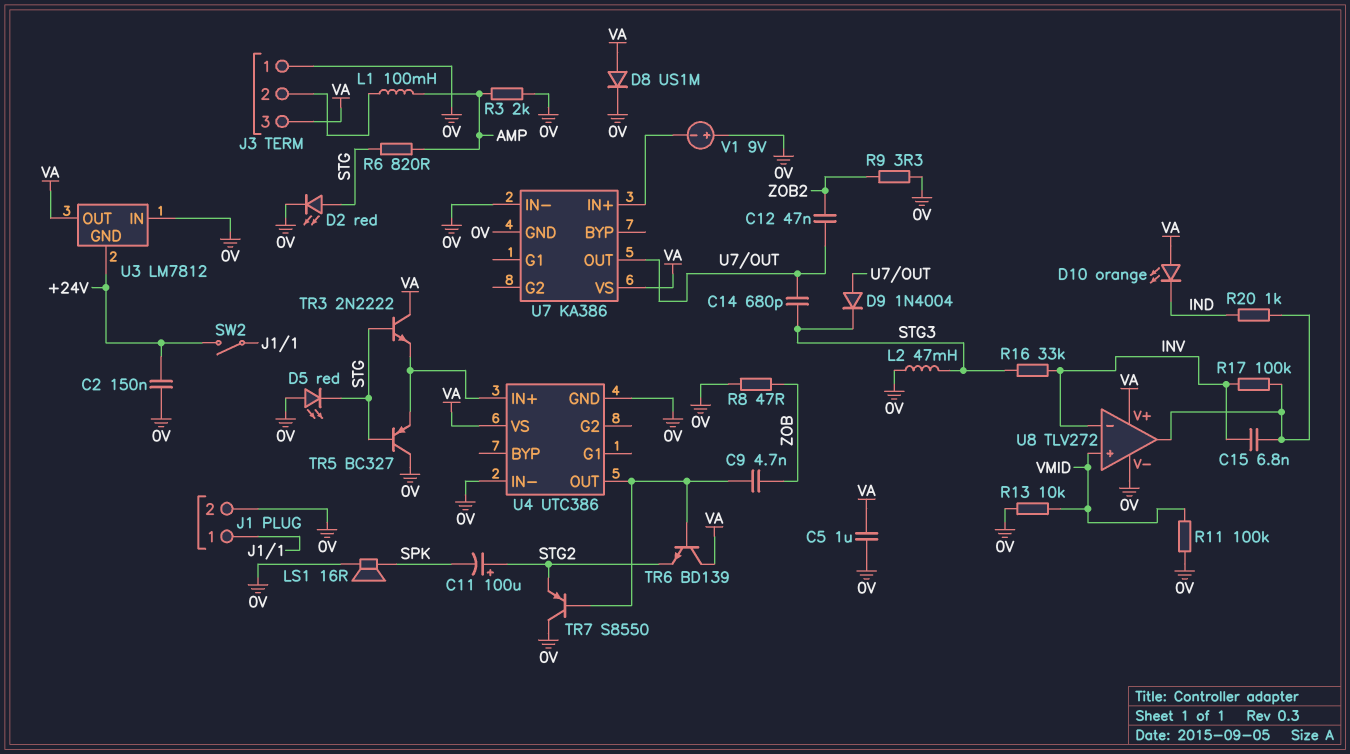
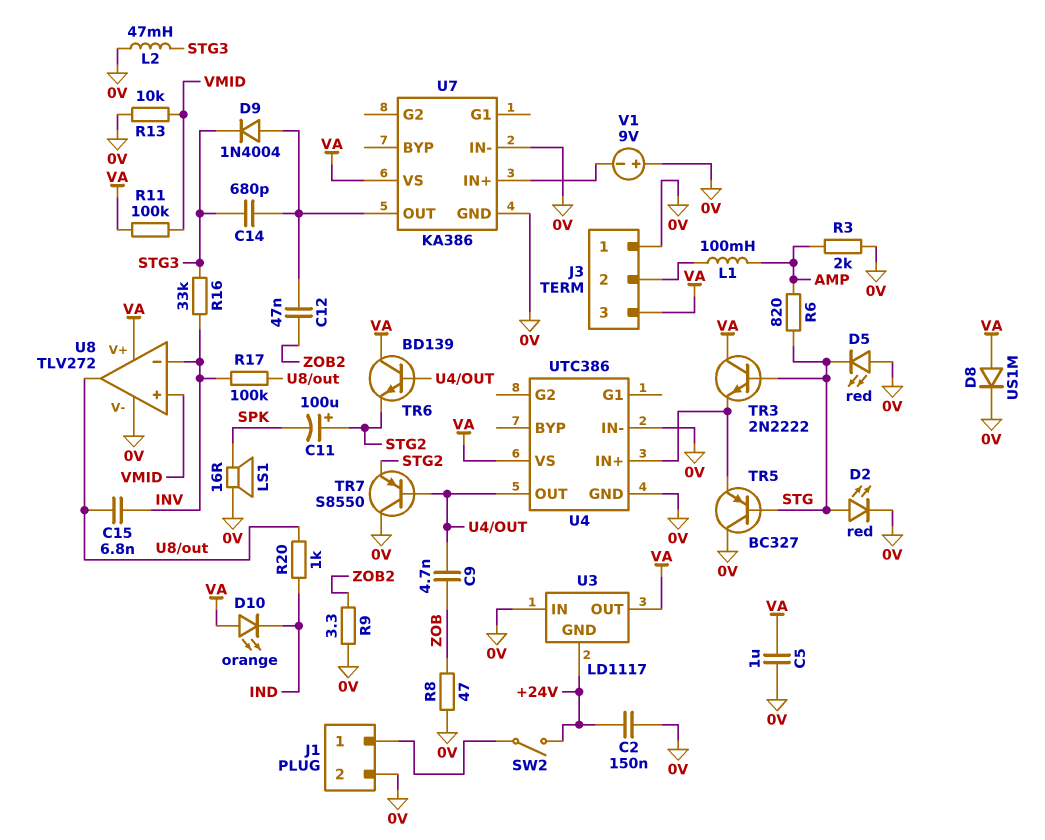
R11: 100k (0V, VMID) -> 100k (VA, VMID)
U3: LM7812 -> LD1117

